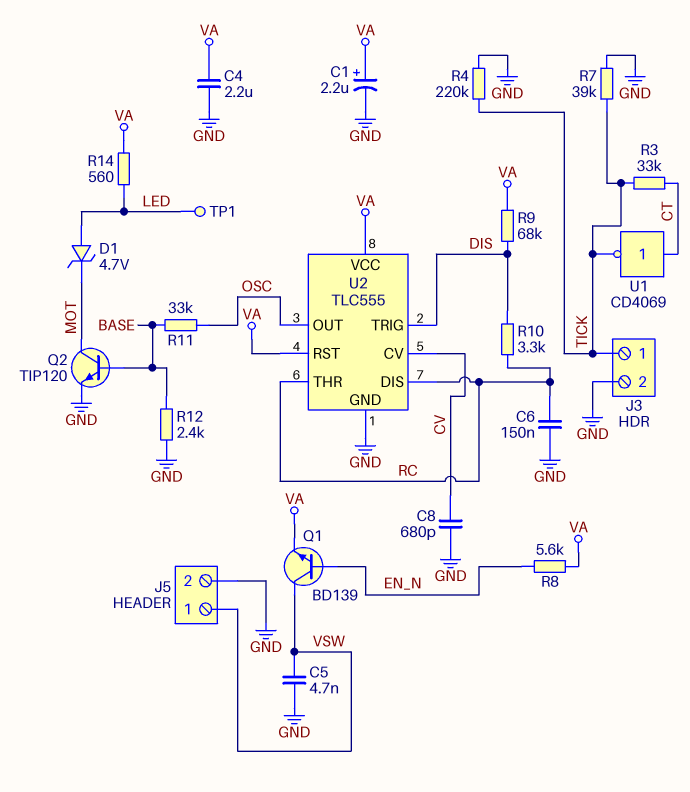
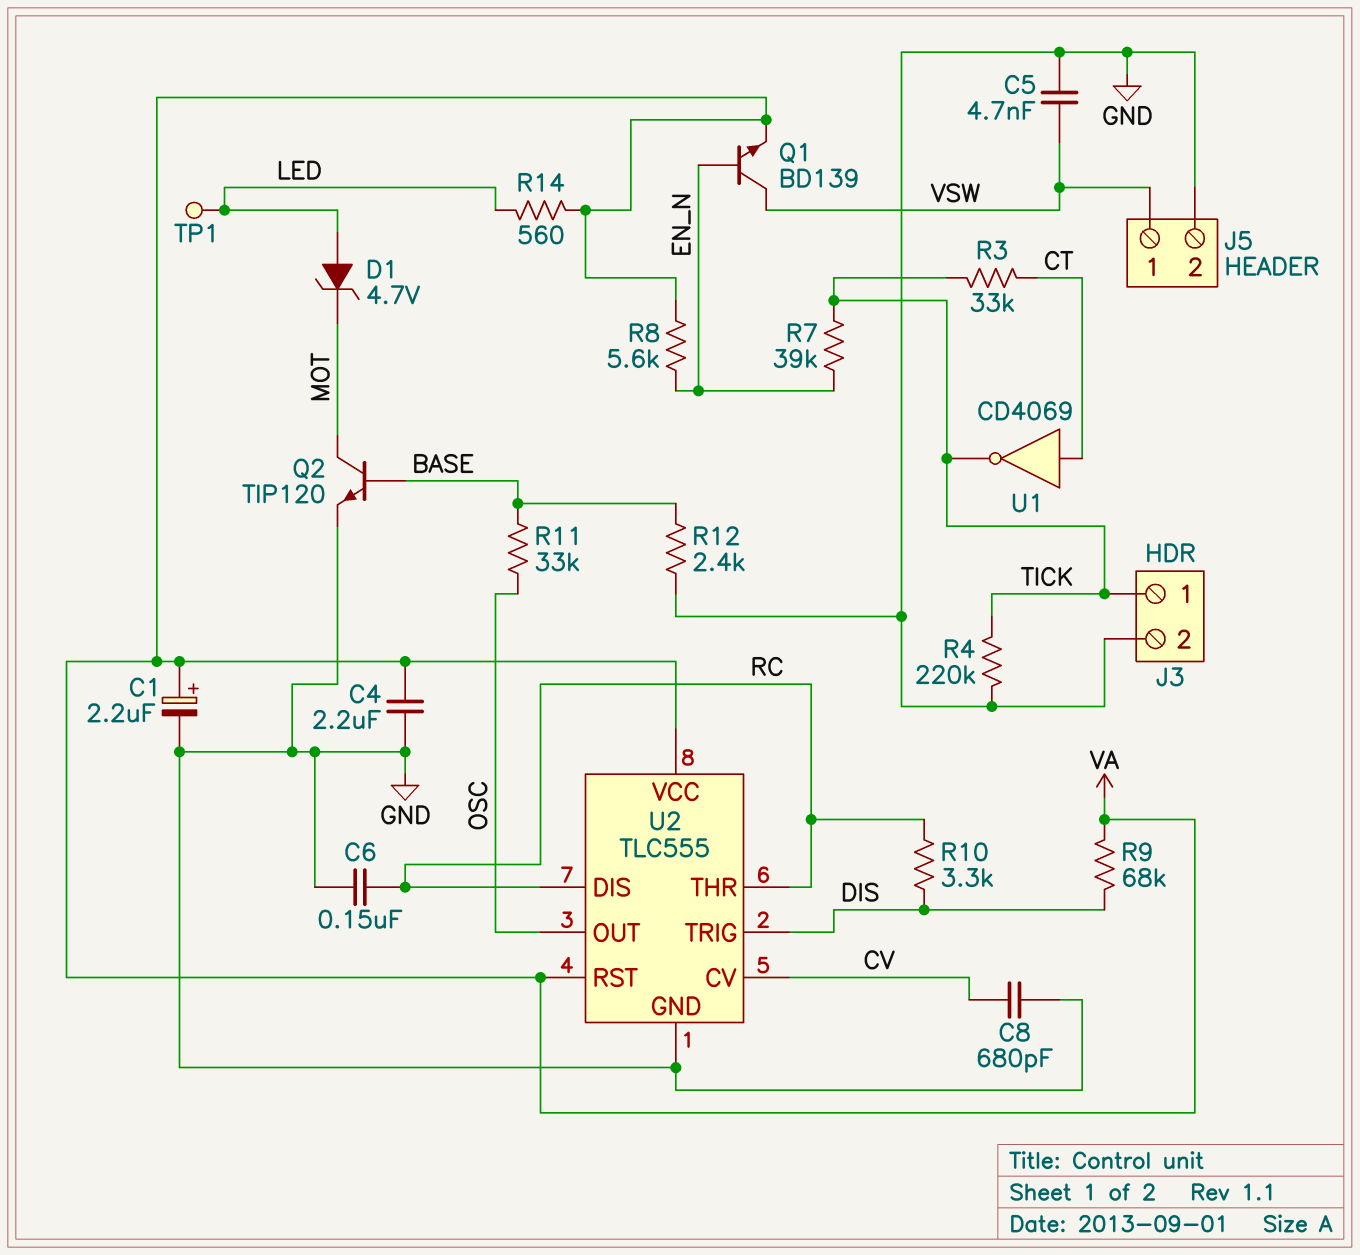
R7: 39k (GND, TICK) -> 39k (EN_N, TICK)

